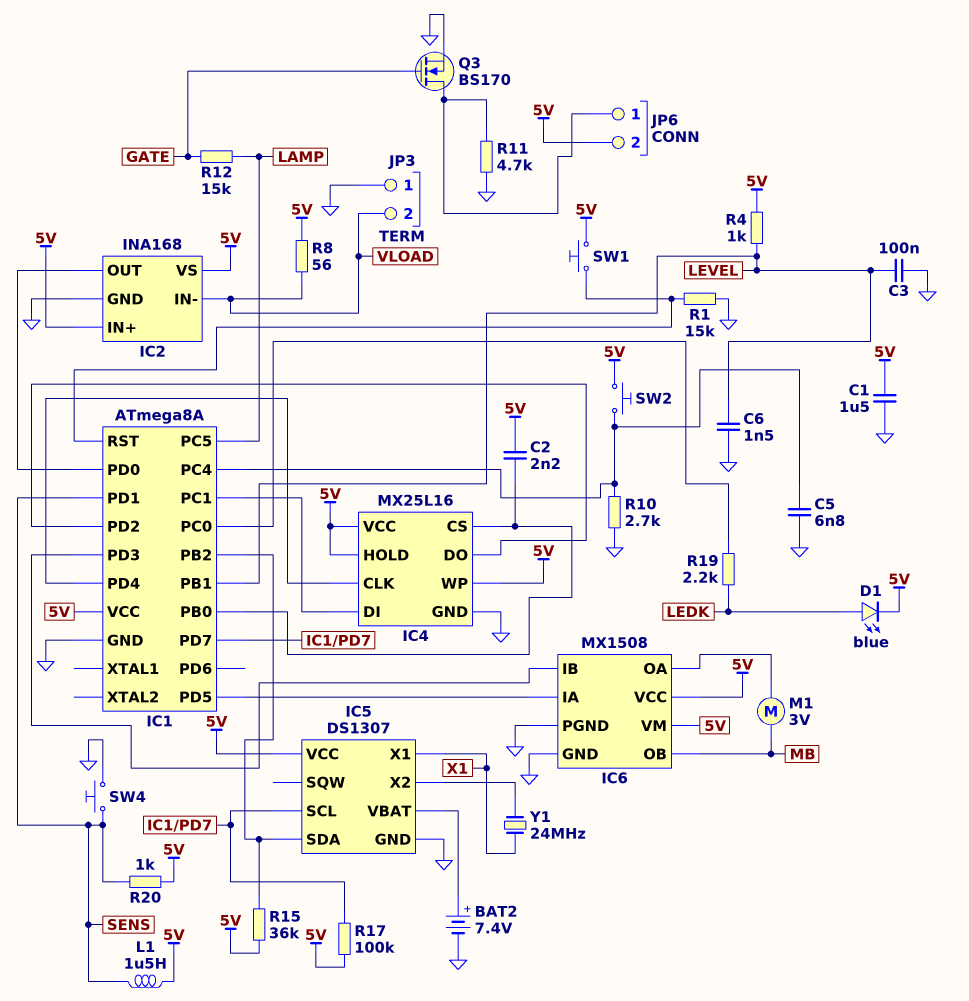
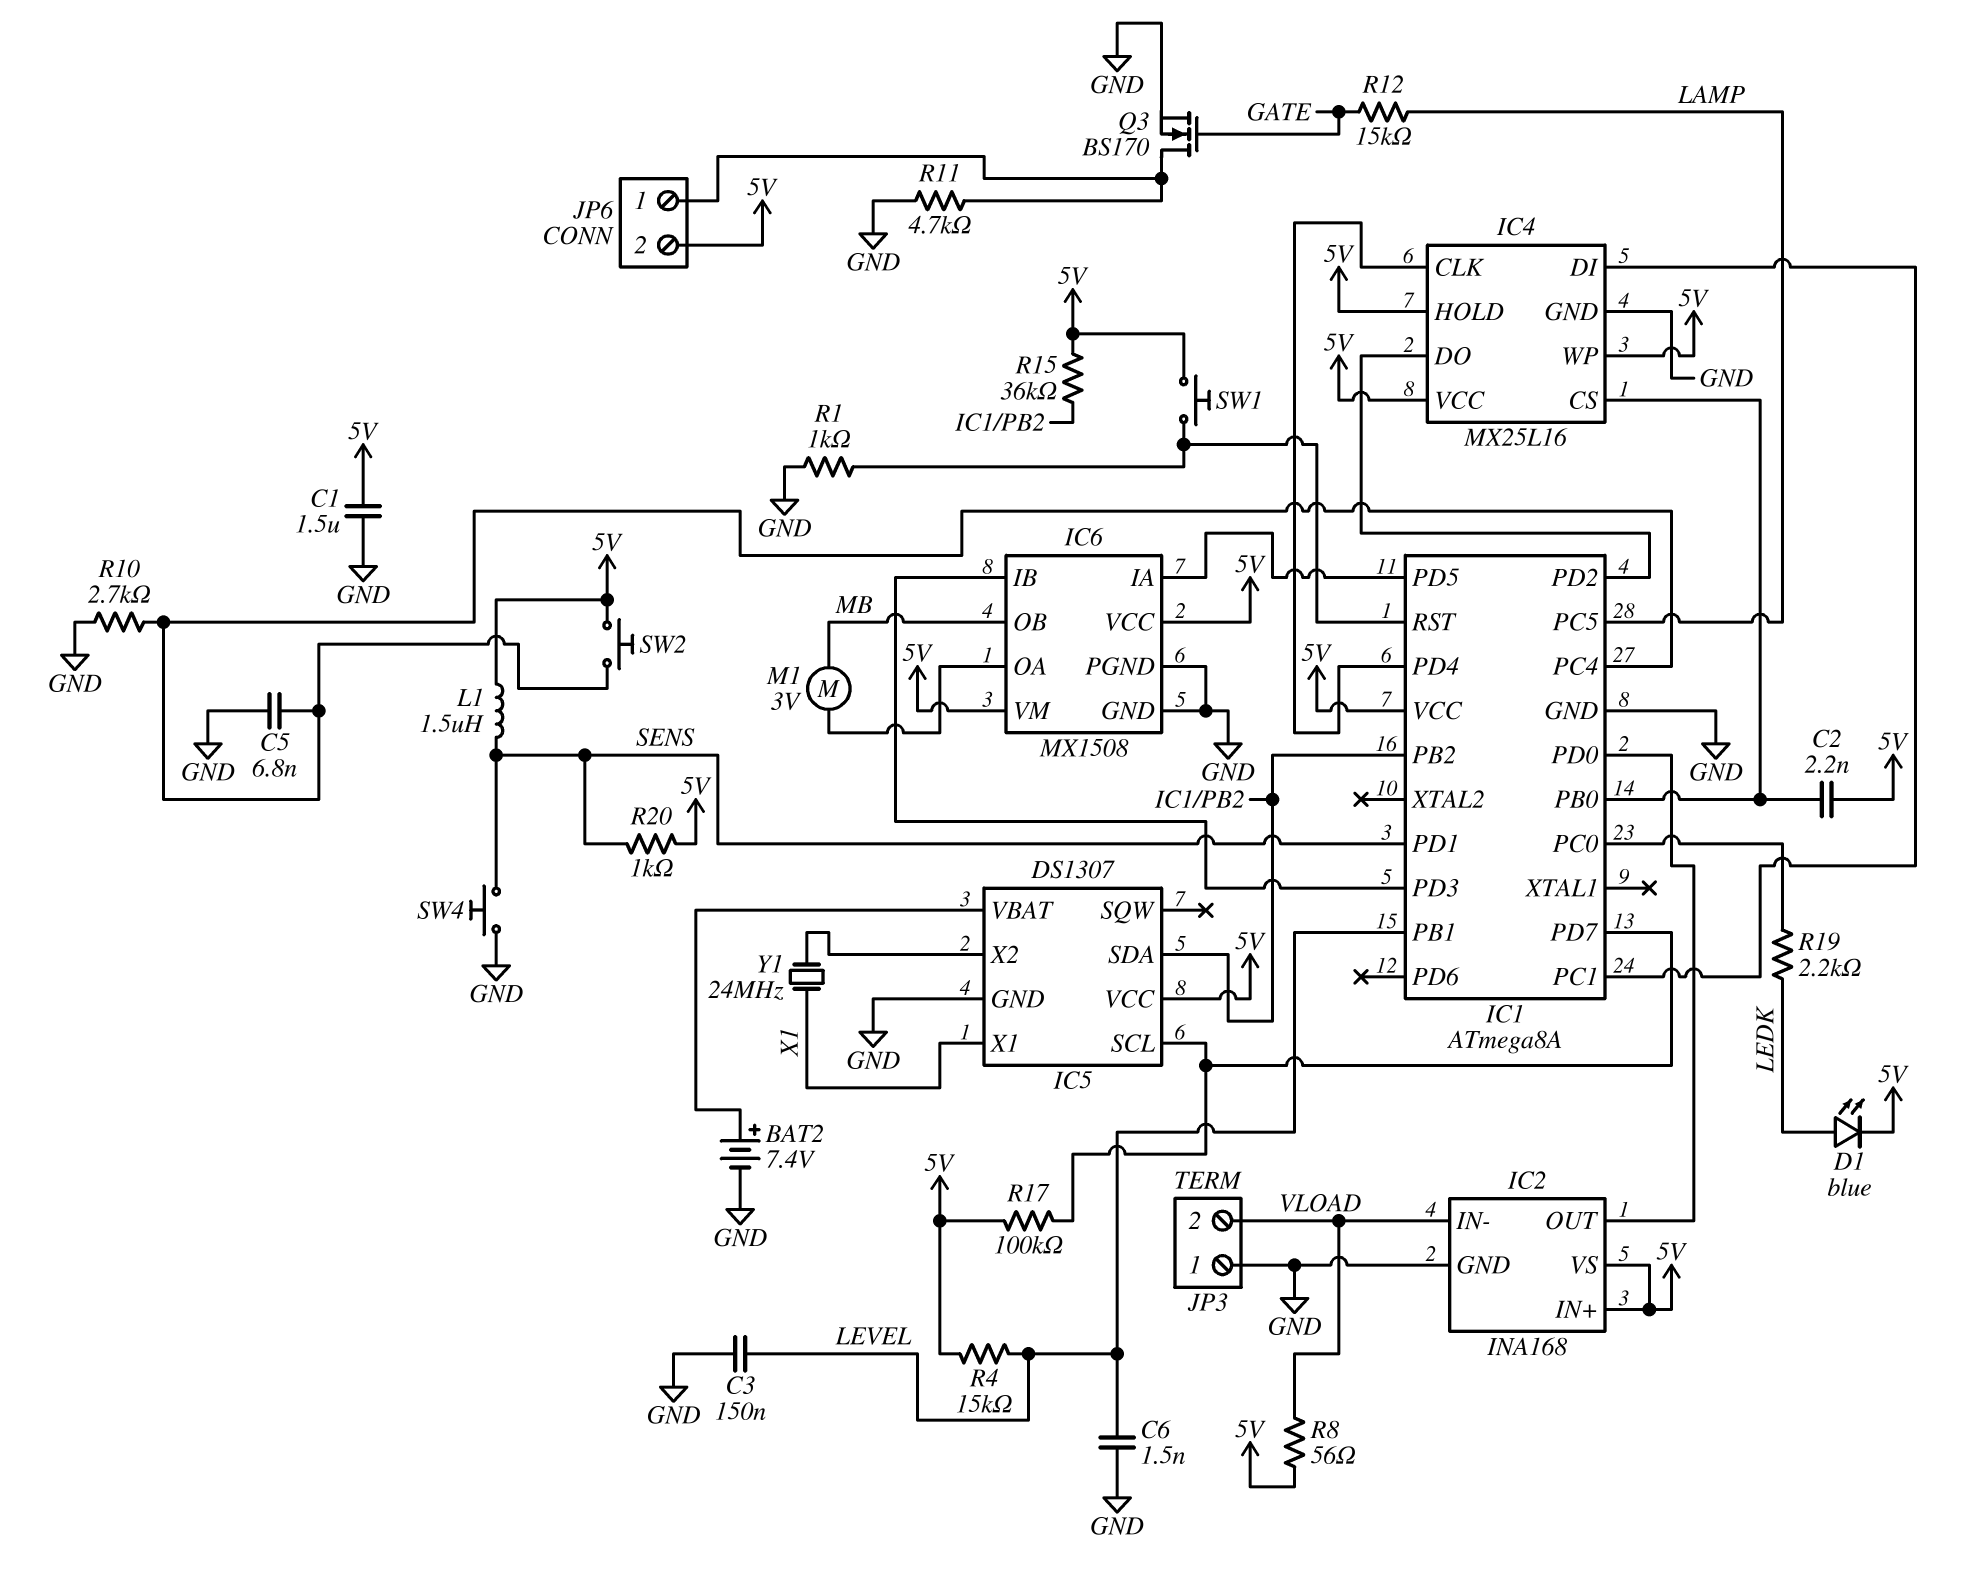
C3: 100nF (GND, LEVEL) -> 150nF (GND, LEVEL)
R1: 15k (GND, IC1/RST) -> 1k (GND, IC1/RST)
R4: 1k (5V, LEVEL) -> 15k (5V, LEVEL)

